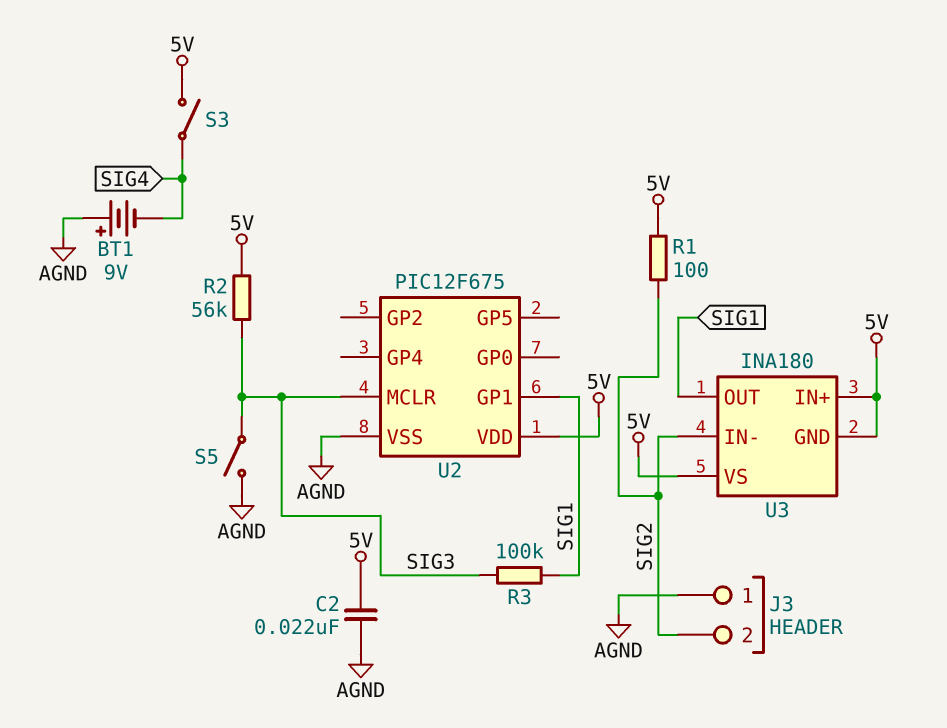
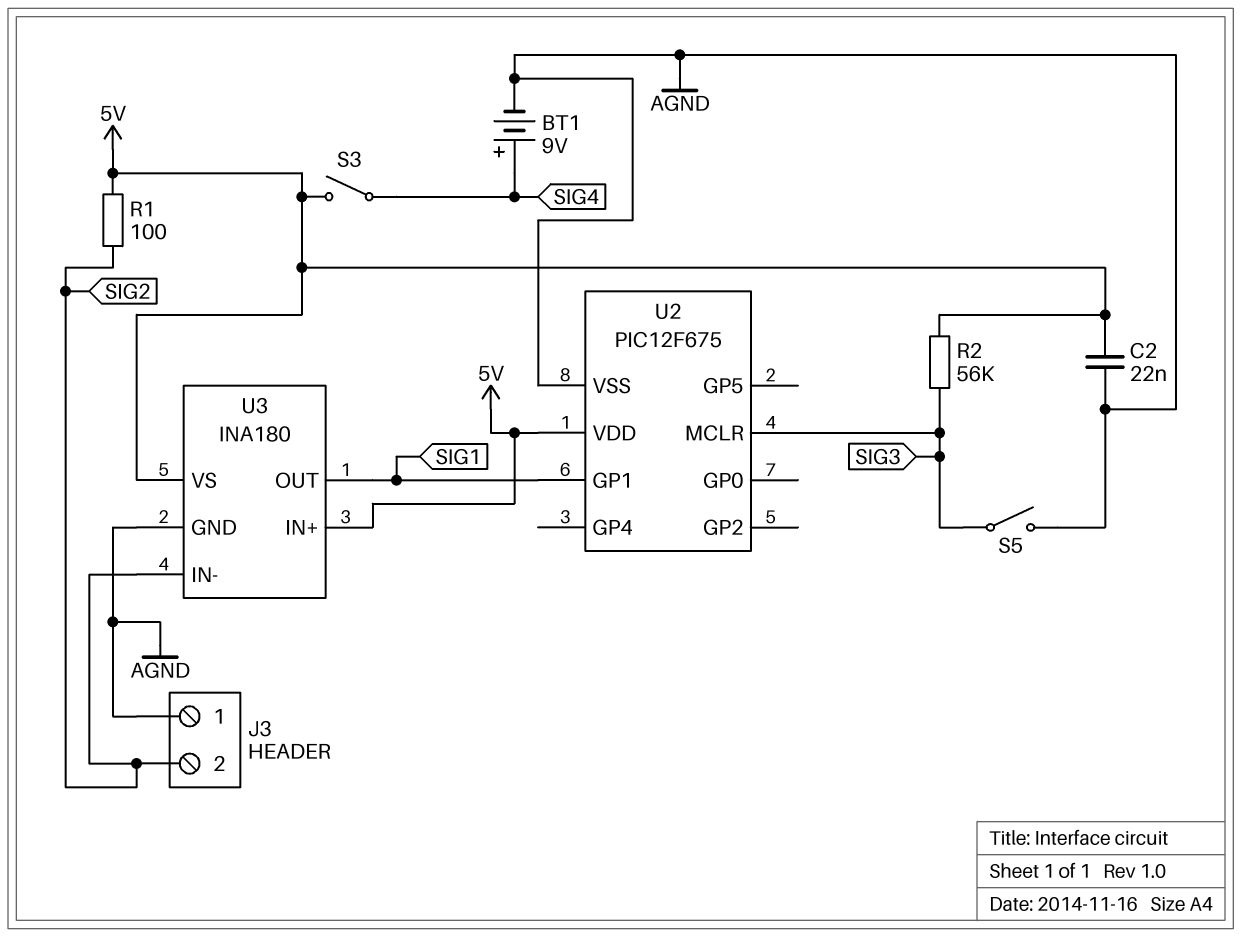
BT1: 9V (plus AGND, minus SIG4) -> 9V (plus SIG4, minus AGND)
R3: 100k (SIG1, SIG3) -> none
U3 pin GND: 5V -> AGND

